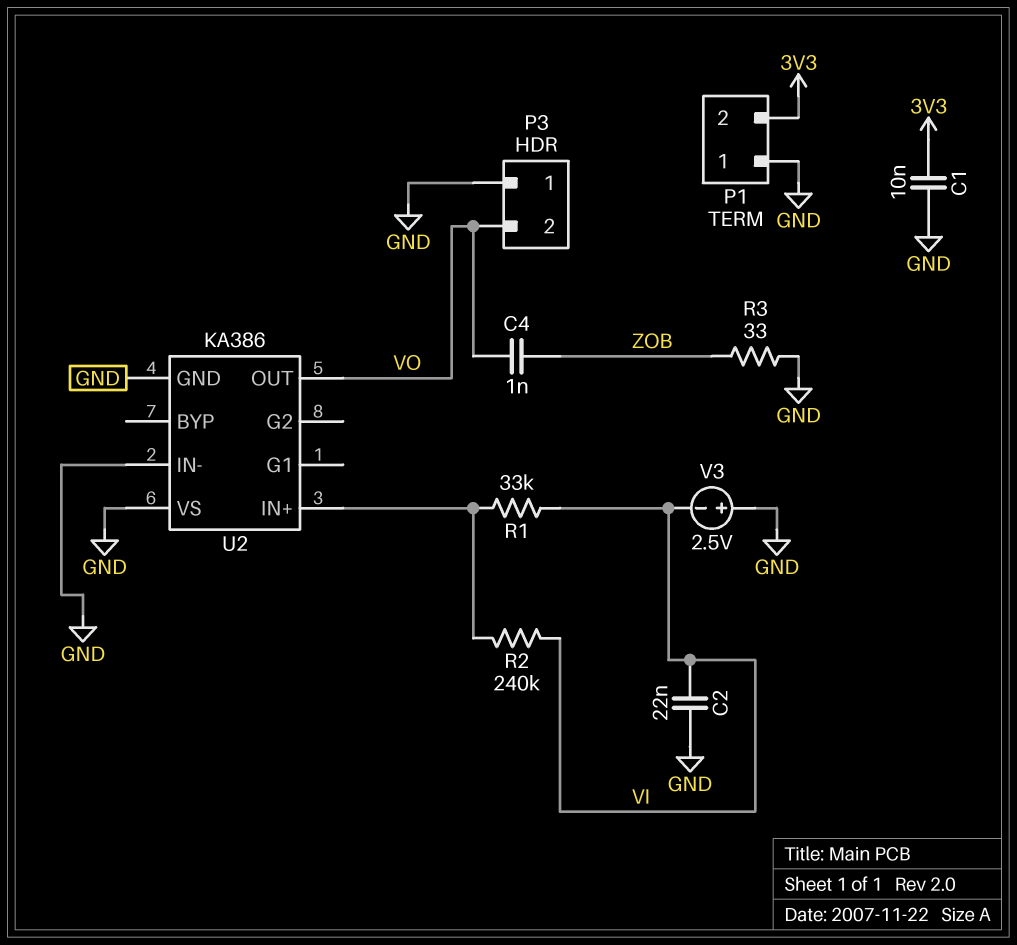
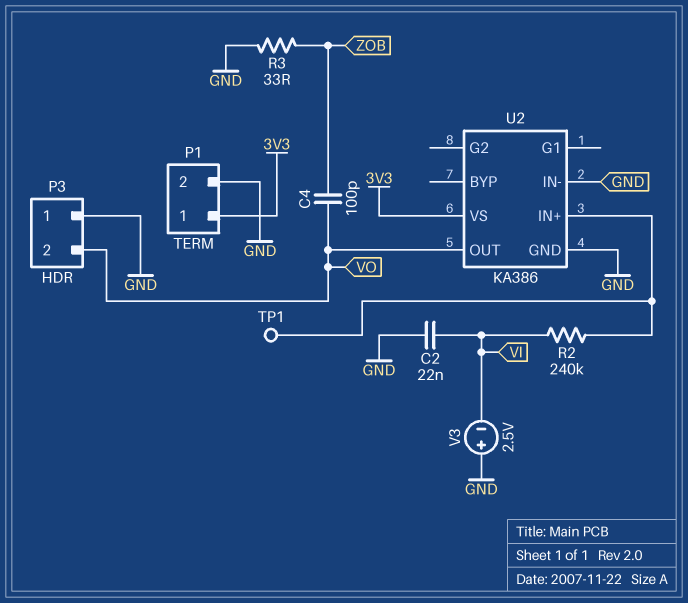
C1: 10nF (3V3, GND) -> none
C4: 1nF (VO, ZOB) -> 100pF (VO, ZOB)
P1 pin 1: GND -> 3V3
P1 pin 2: 3V3 -> GND
R1: 33k (U2/IN+, VI) -> none
TP1: none -> test point (U2/IN+)
U2 pin VS: GND -> 3V3

